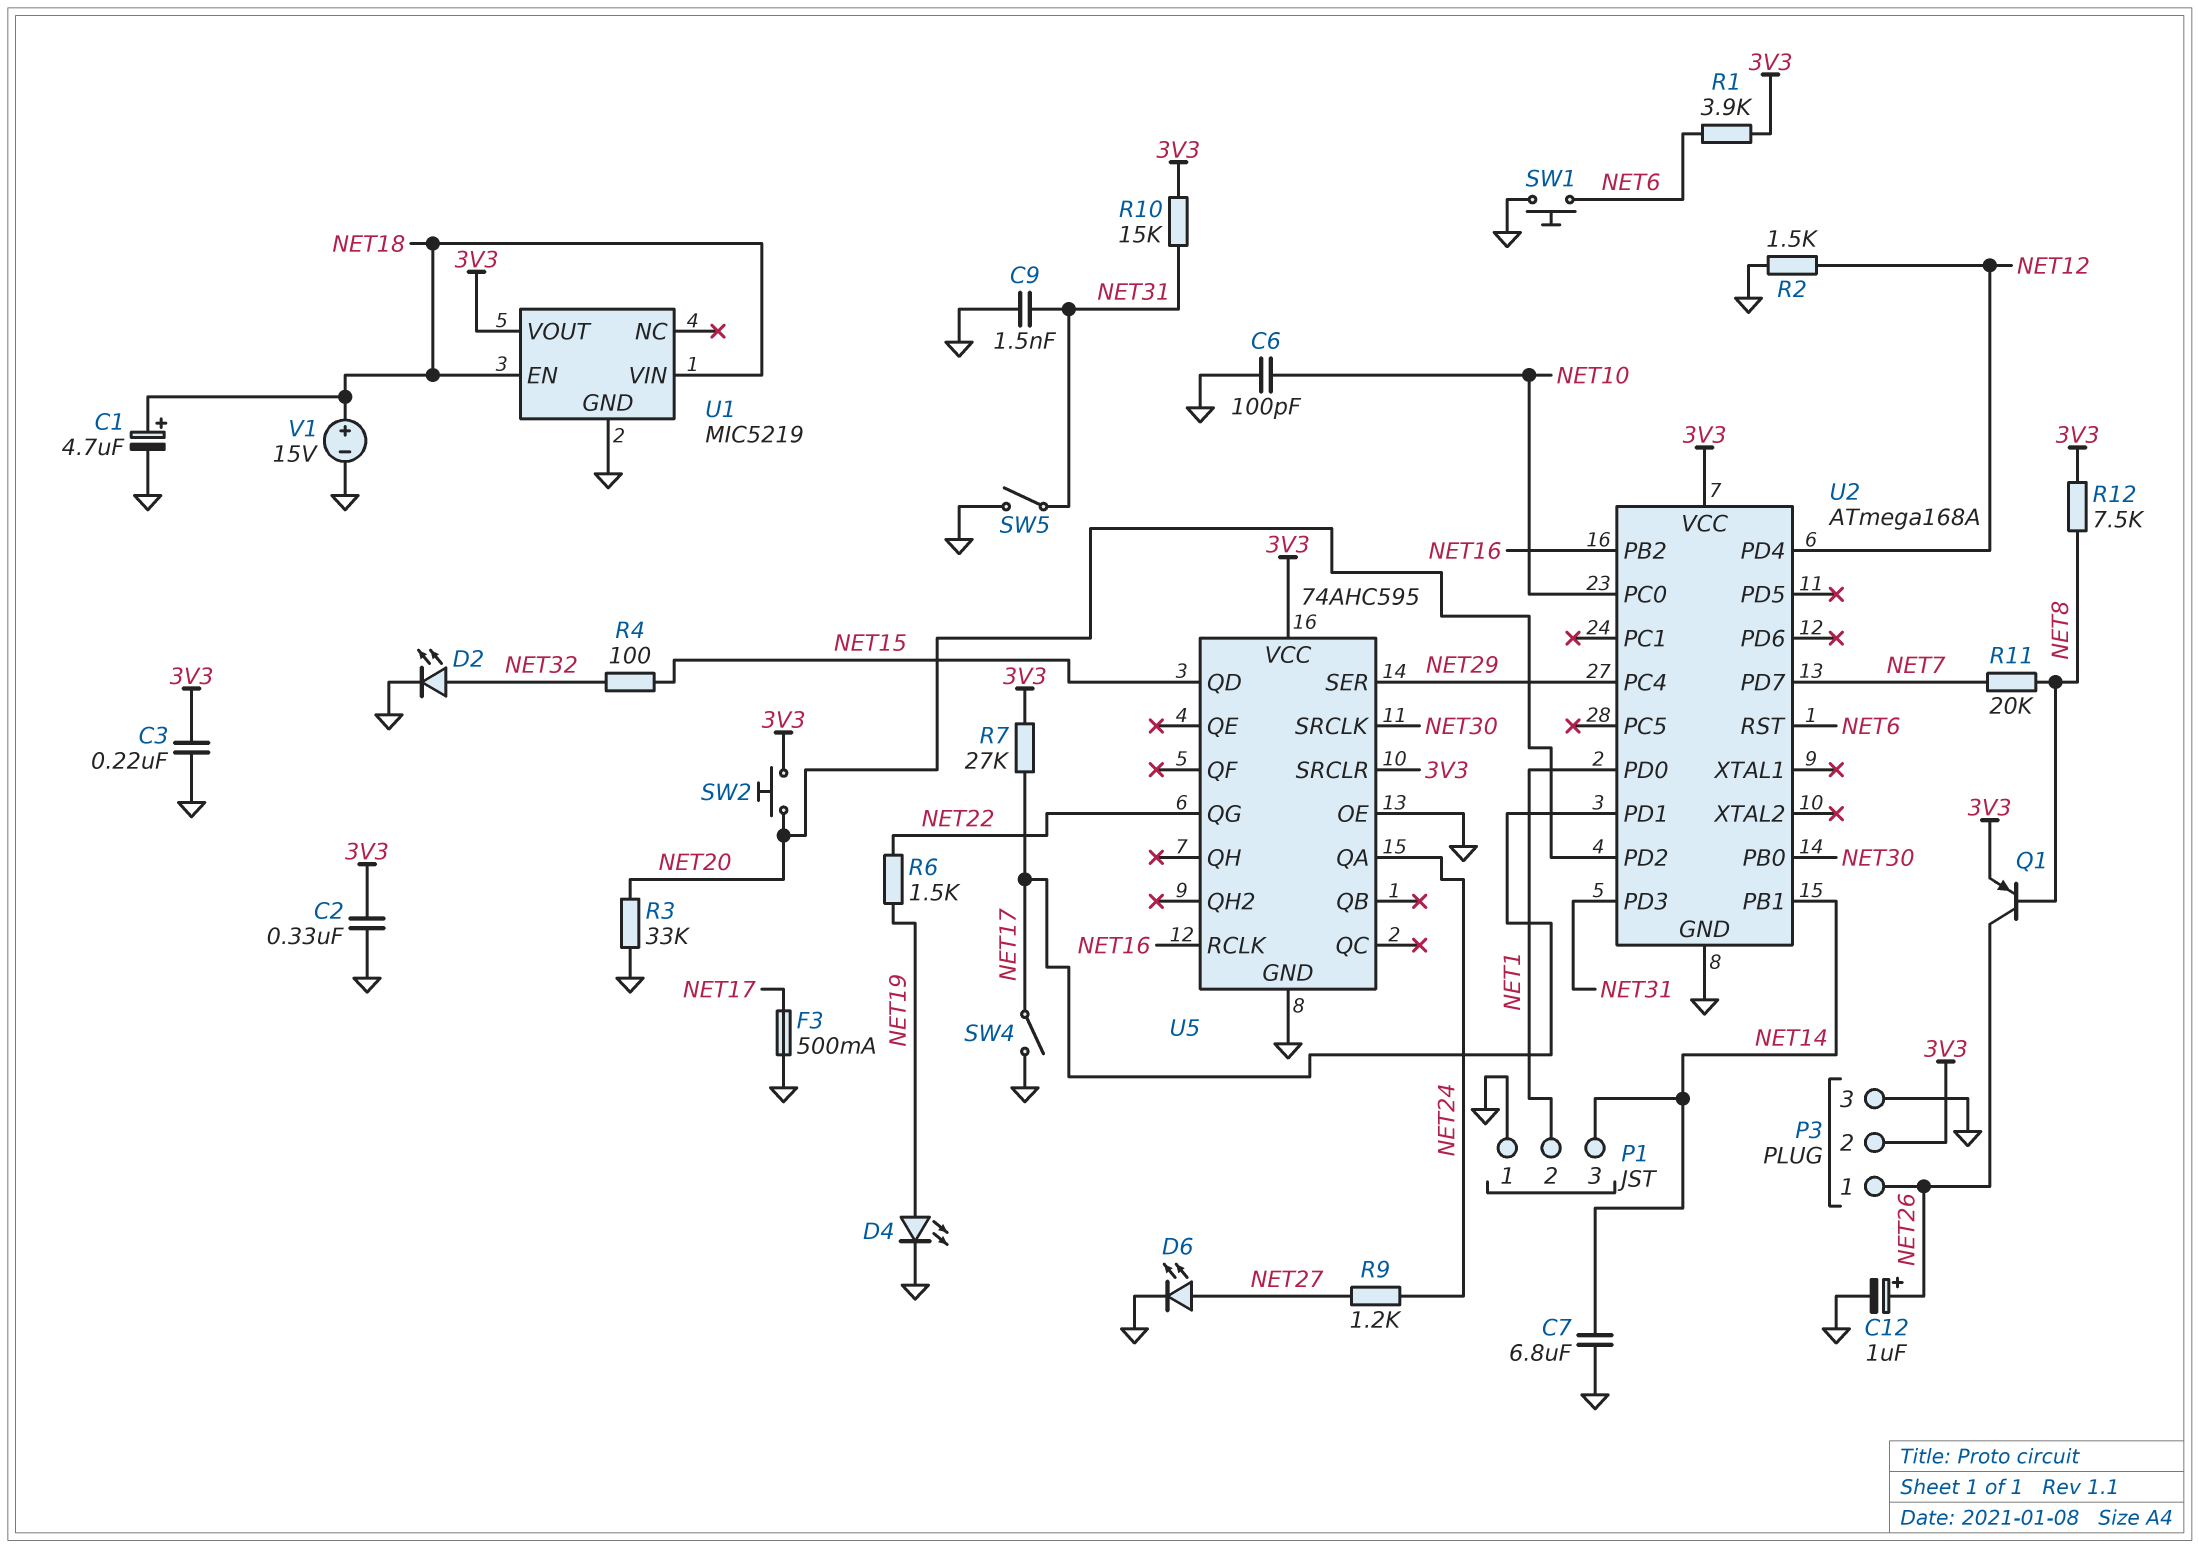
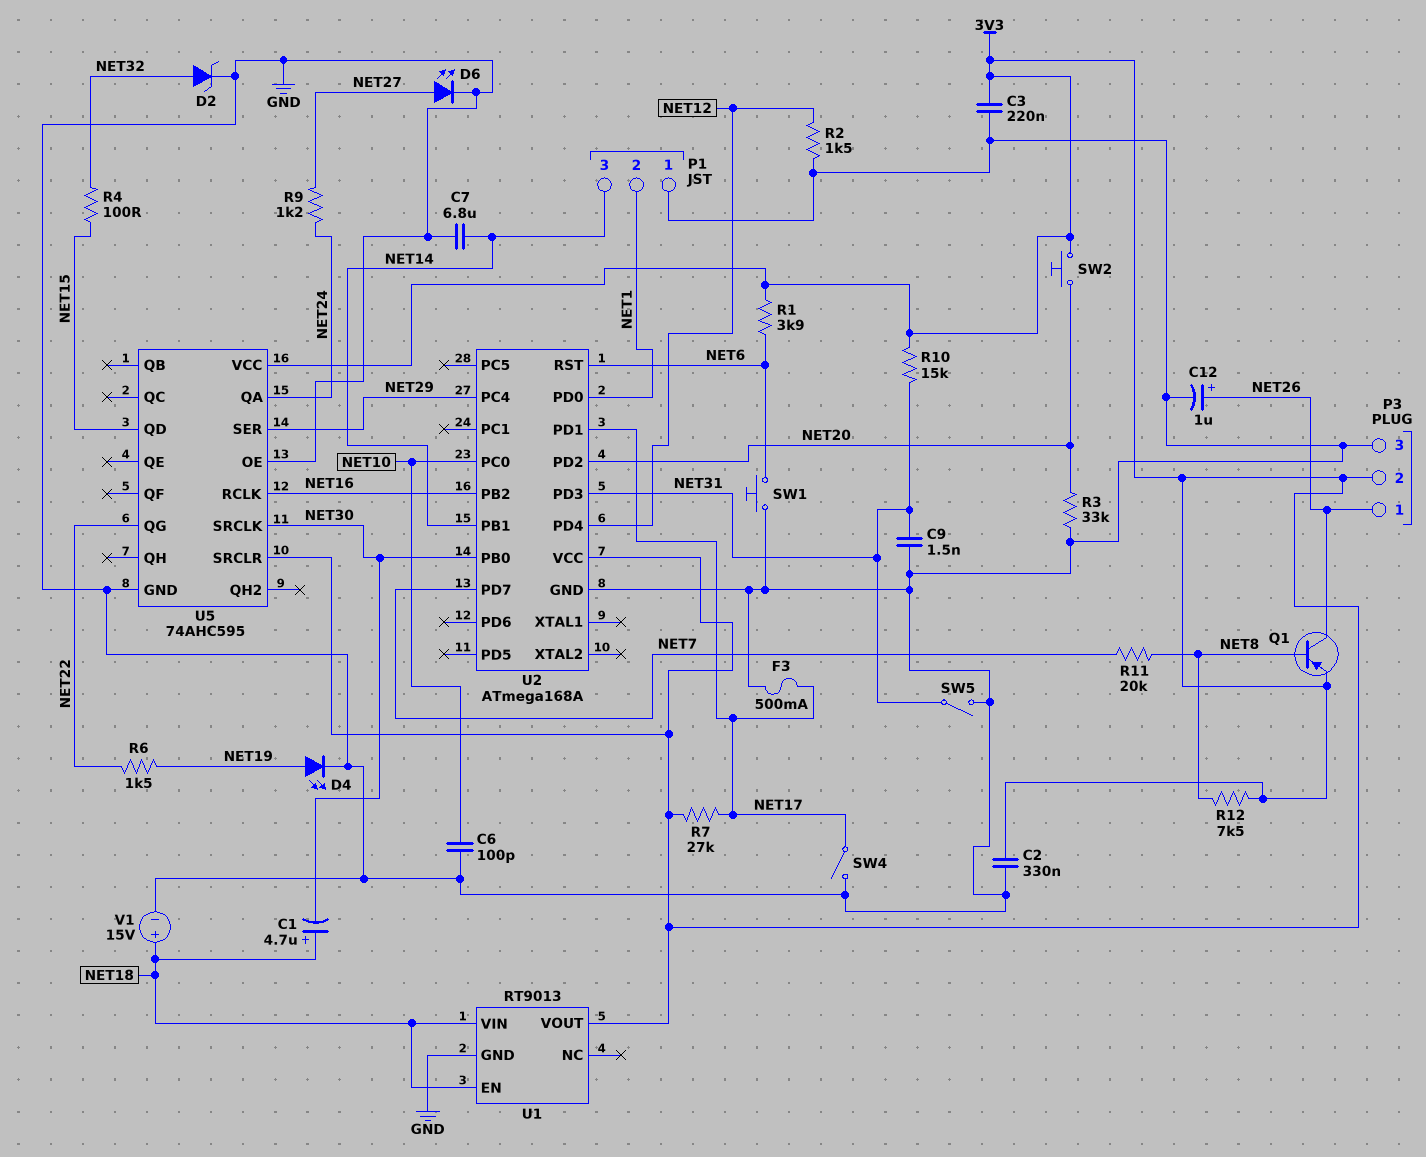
C1: 4.7uF (plus NET18, minus GND) -> 4.7uF (plus NET18, minus NET30)
D2: LED (A NET32, K GND) -> zener (A NET32, K GND)
U1: MIC5219 -> RT9013

